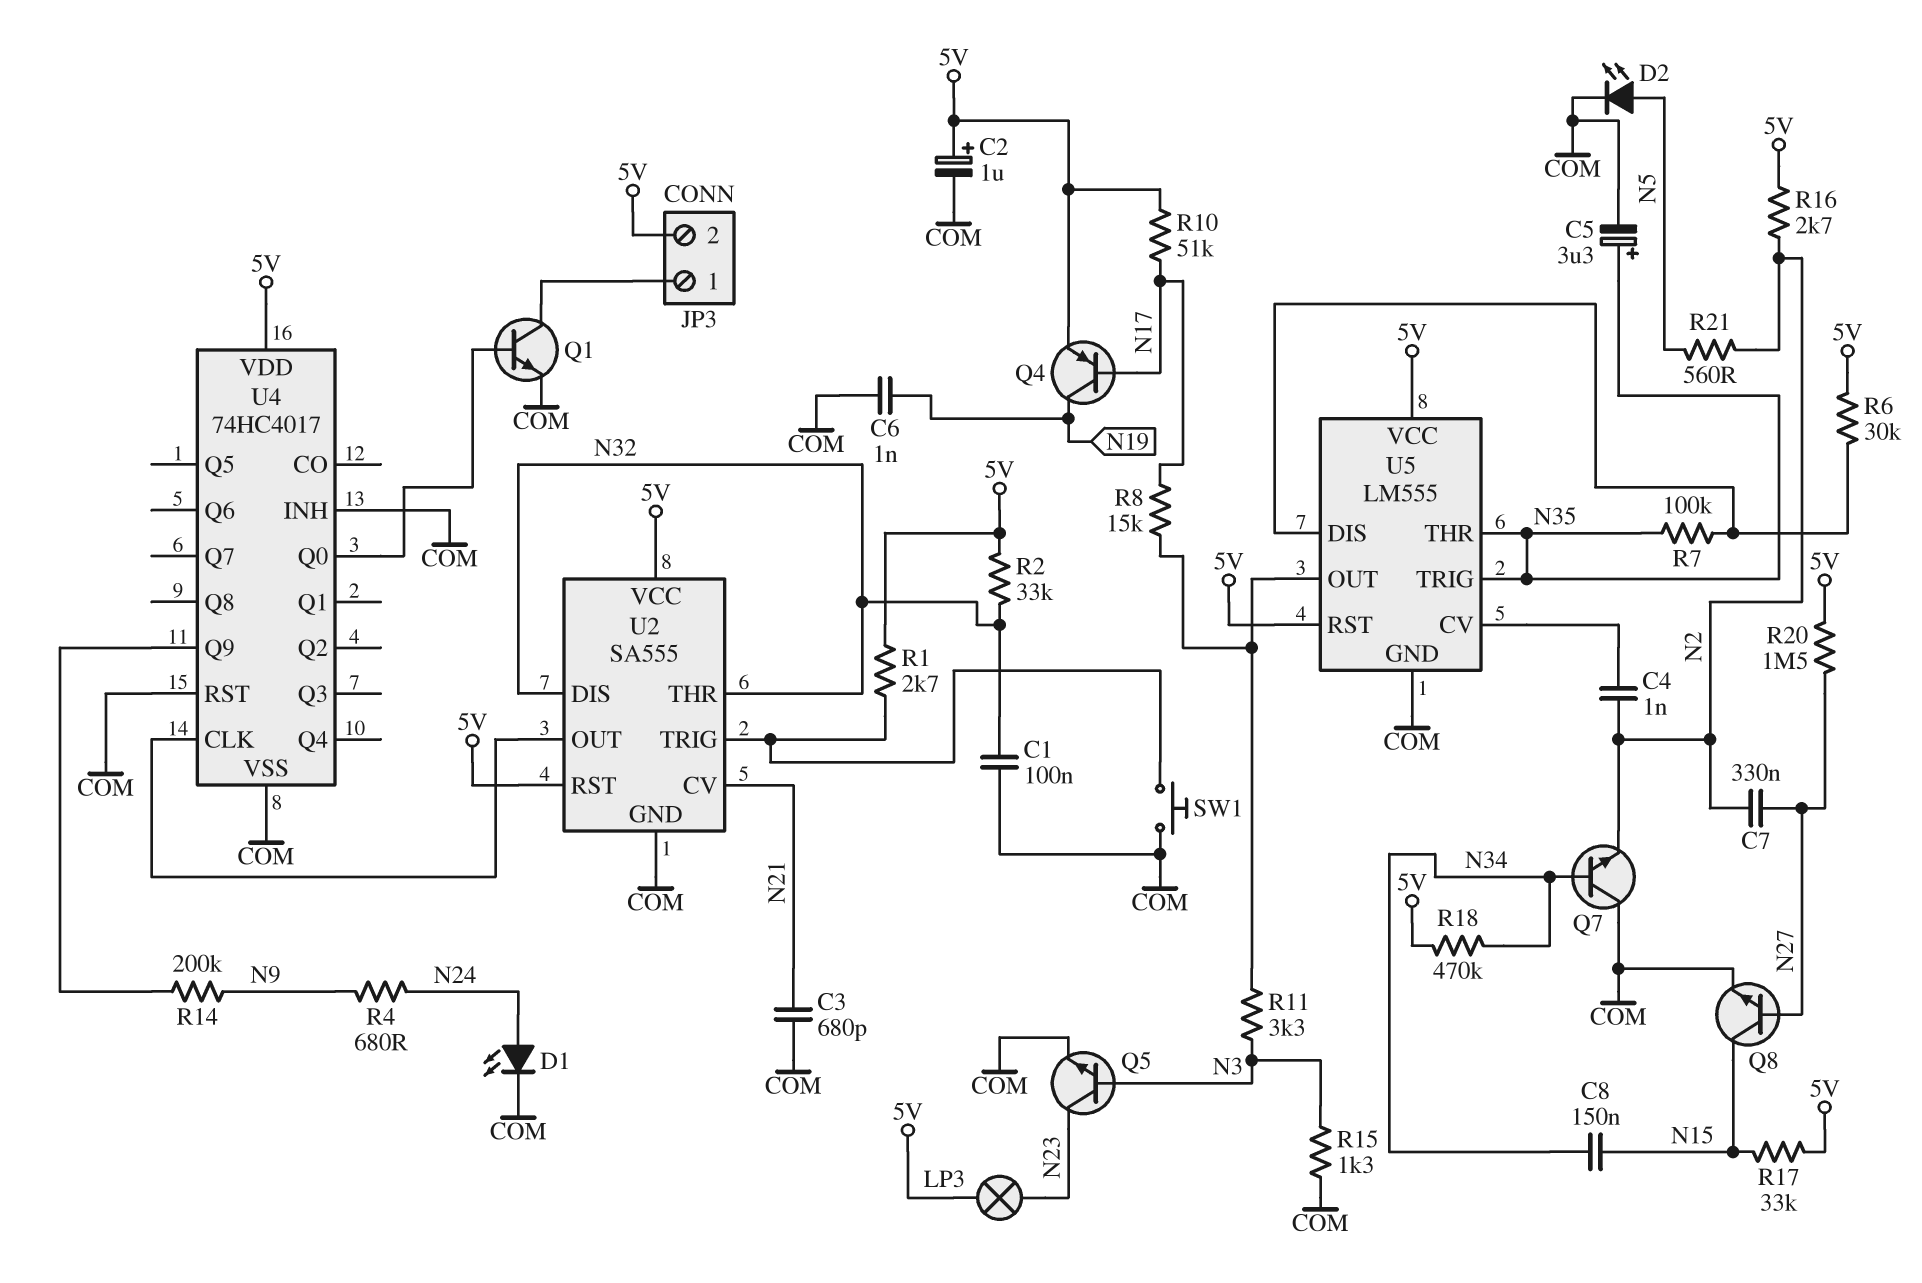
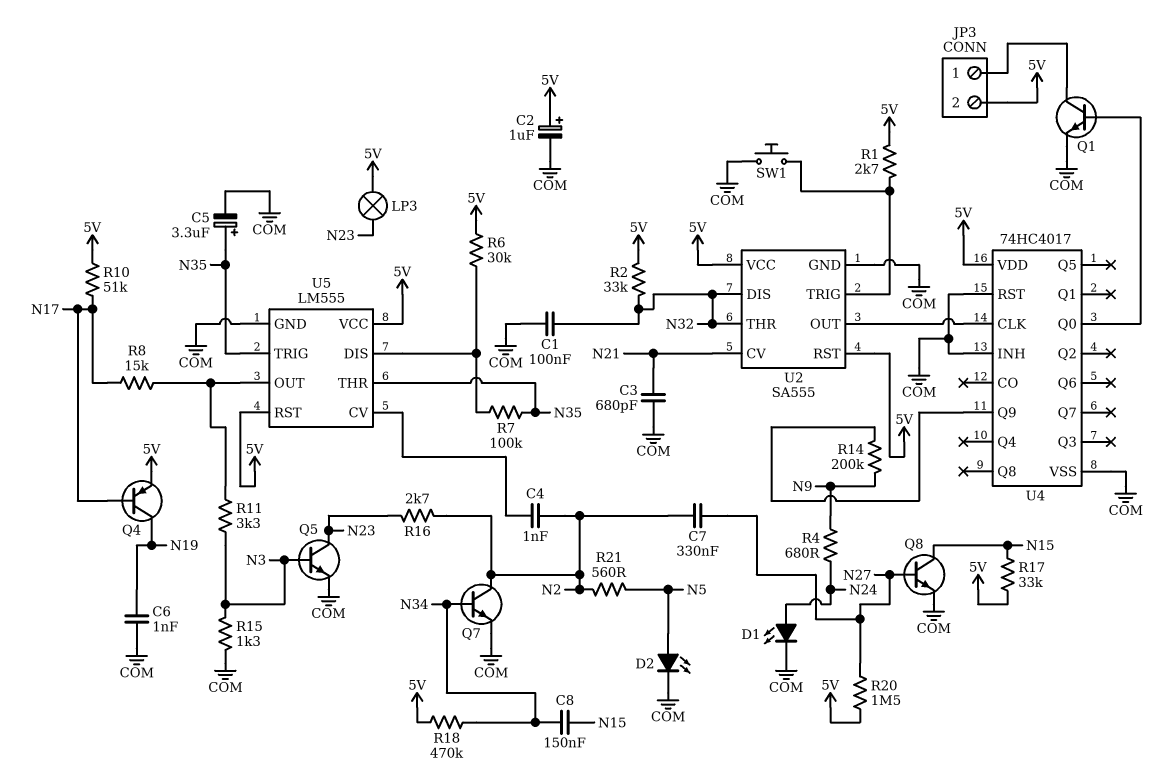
Q7: NPN (B N34, C COM, E N2) -> NPN (B N34, C N2, E COM)
R16: 2.7k (5V, N2) -> 2.7k (N2, N23)

